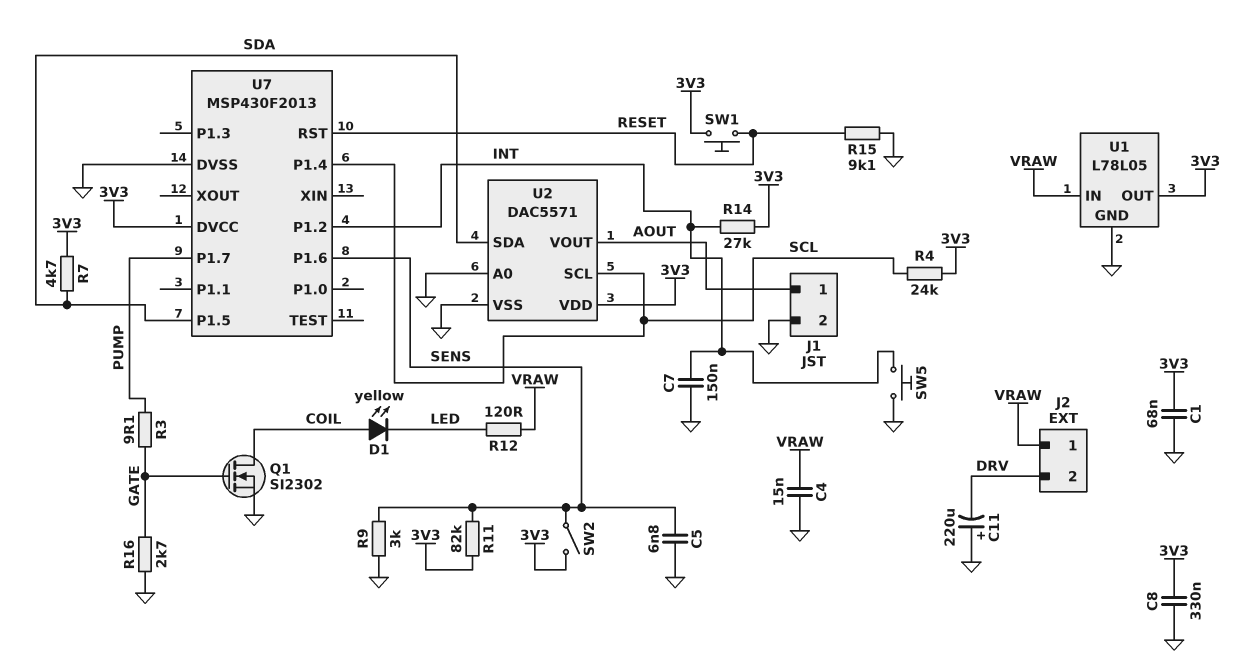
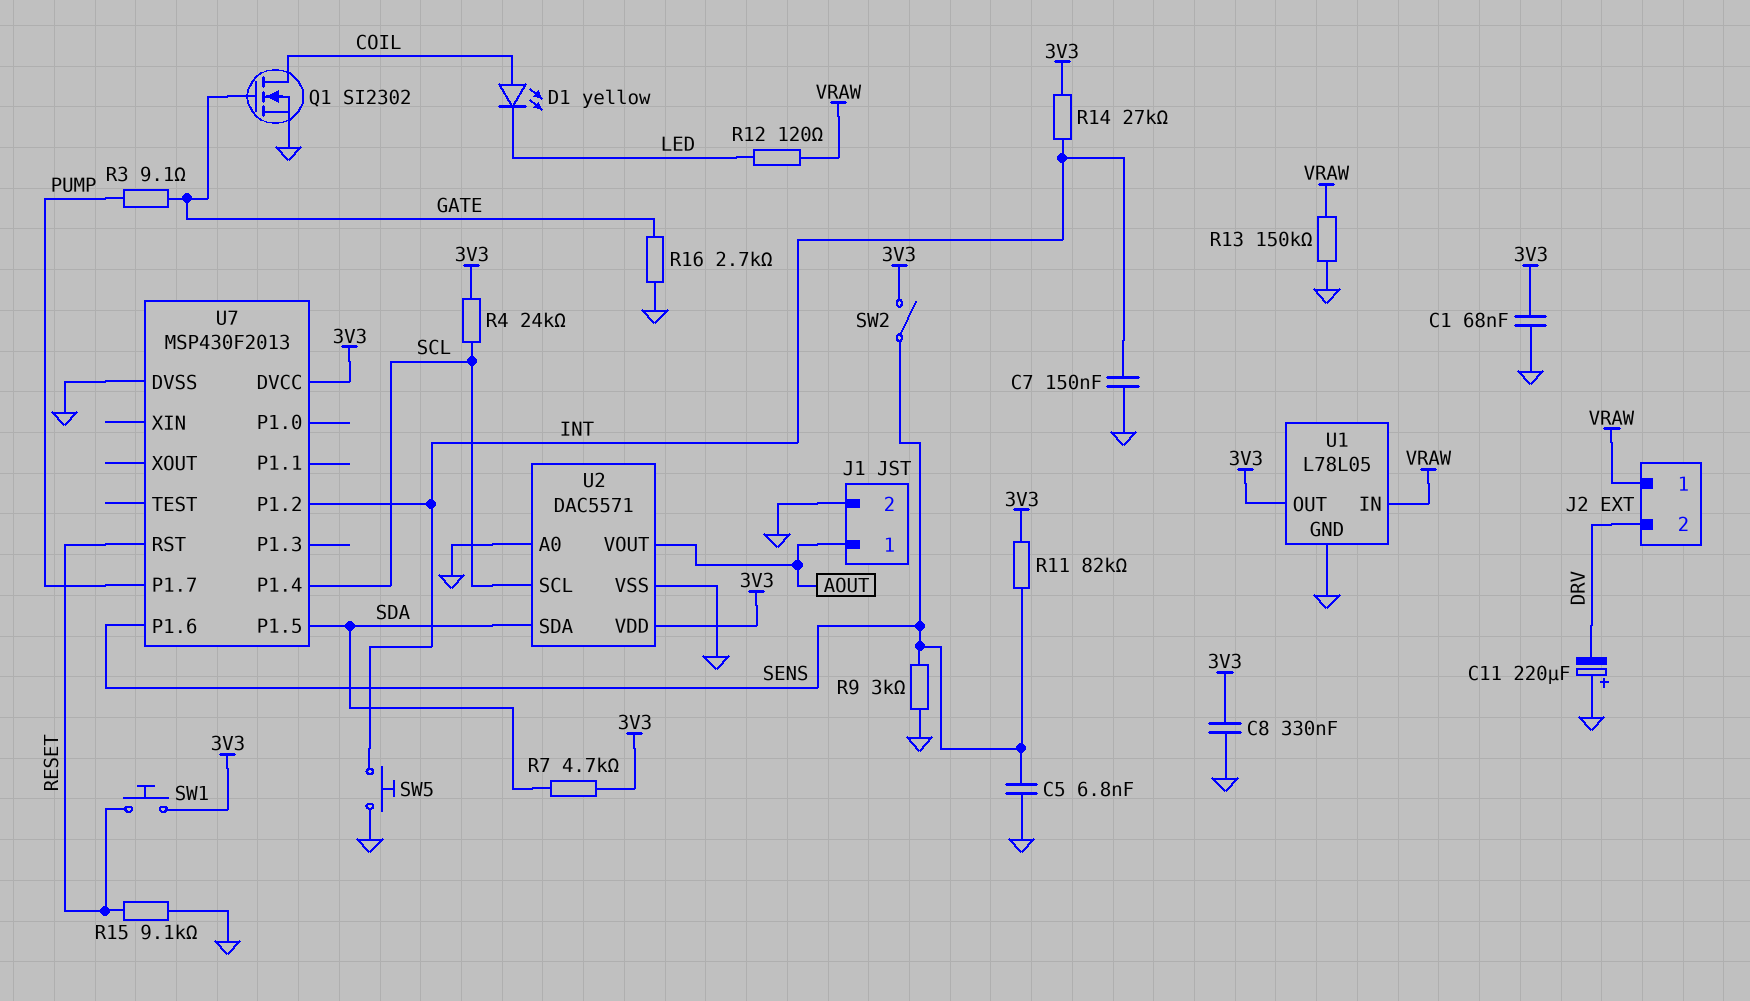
C4: 15nF (GND, VRAW) -> none
R13: none -> 150k (GND, VRAW)

